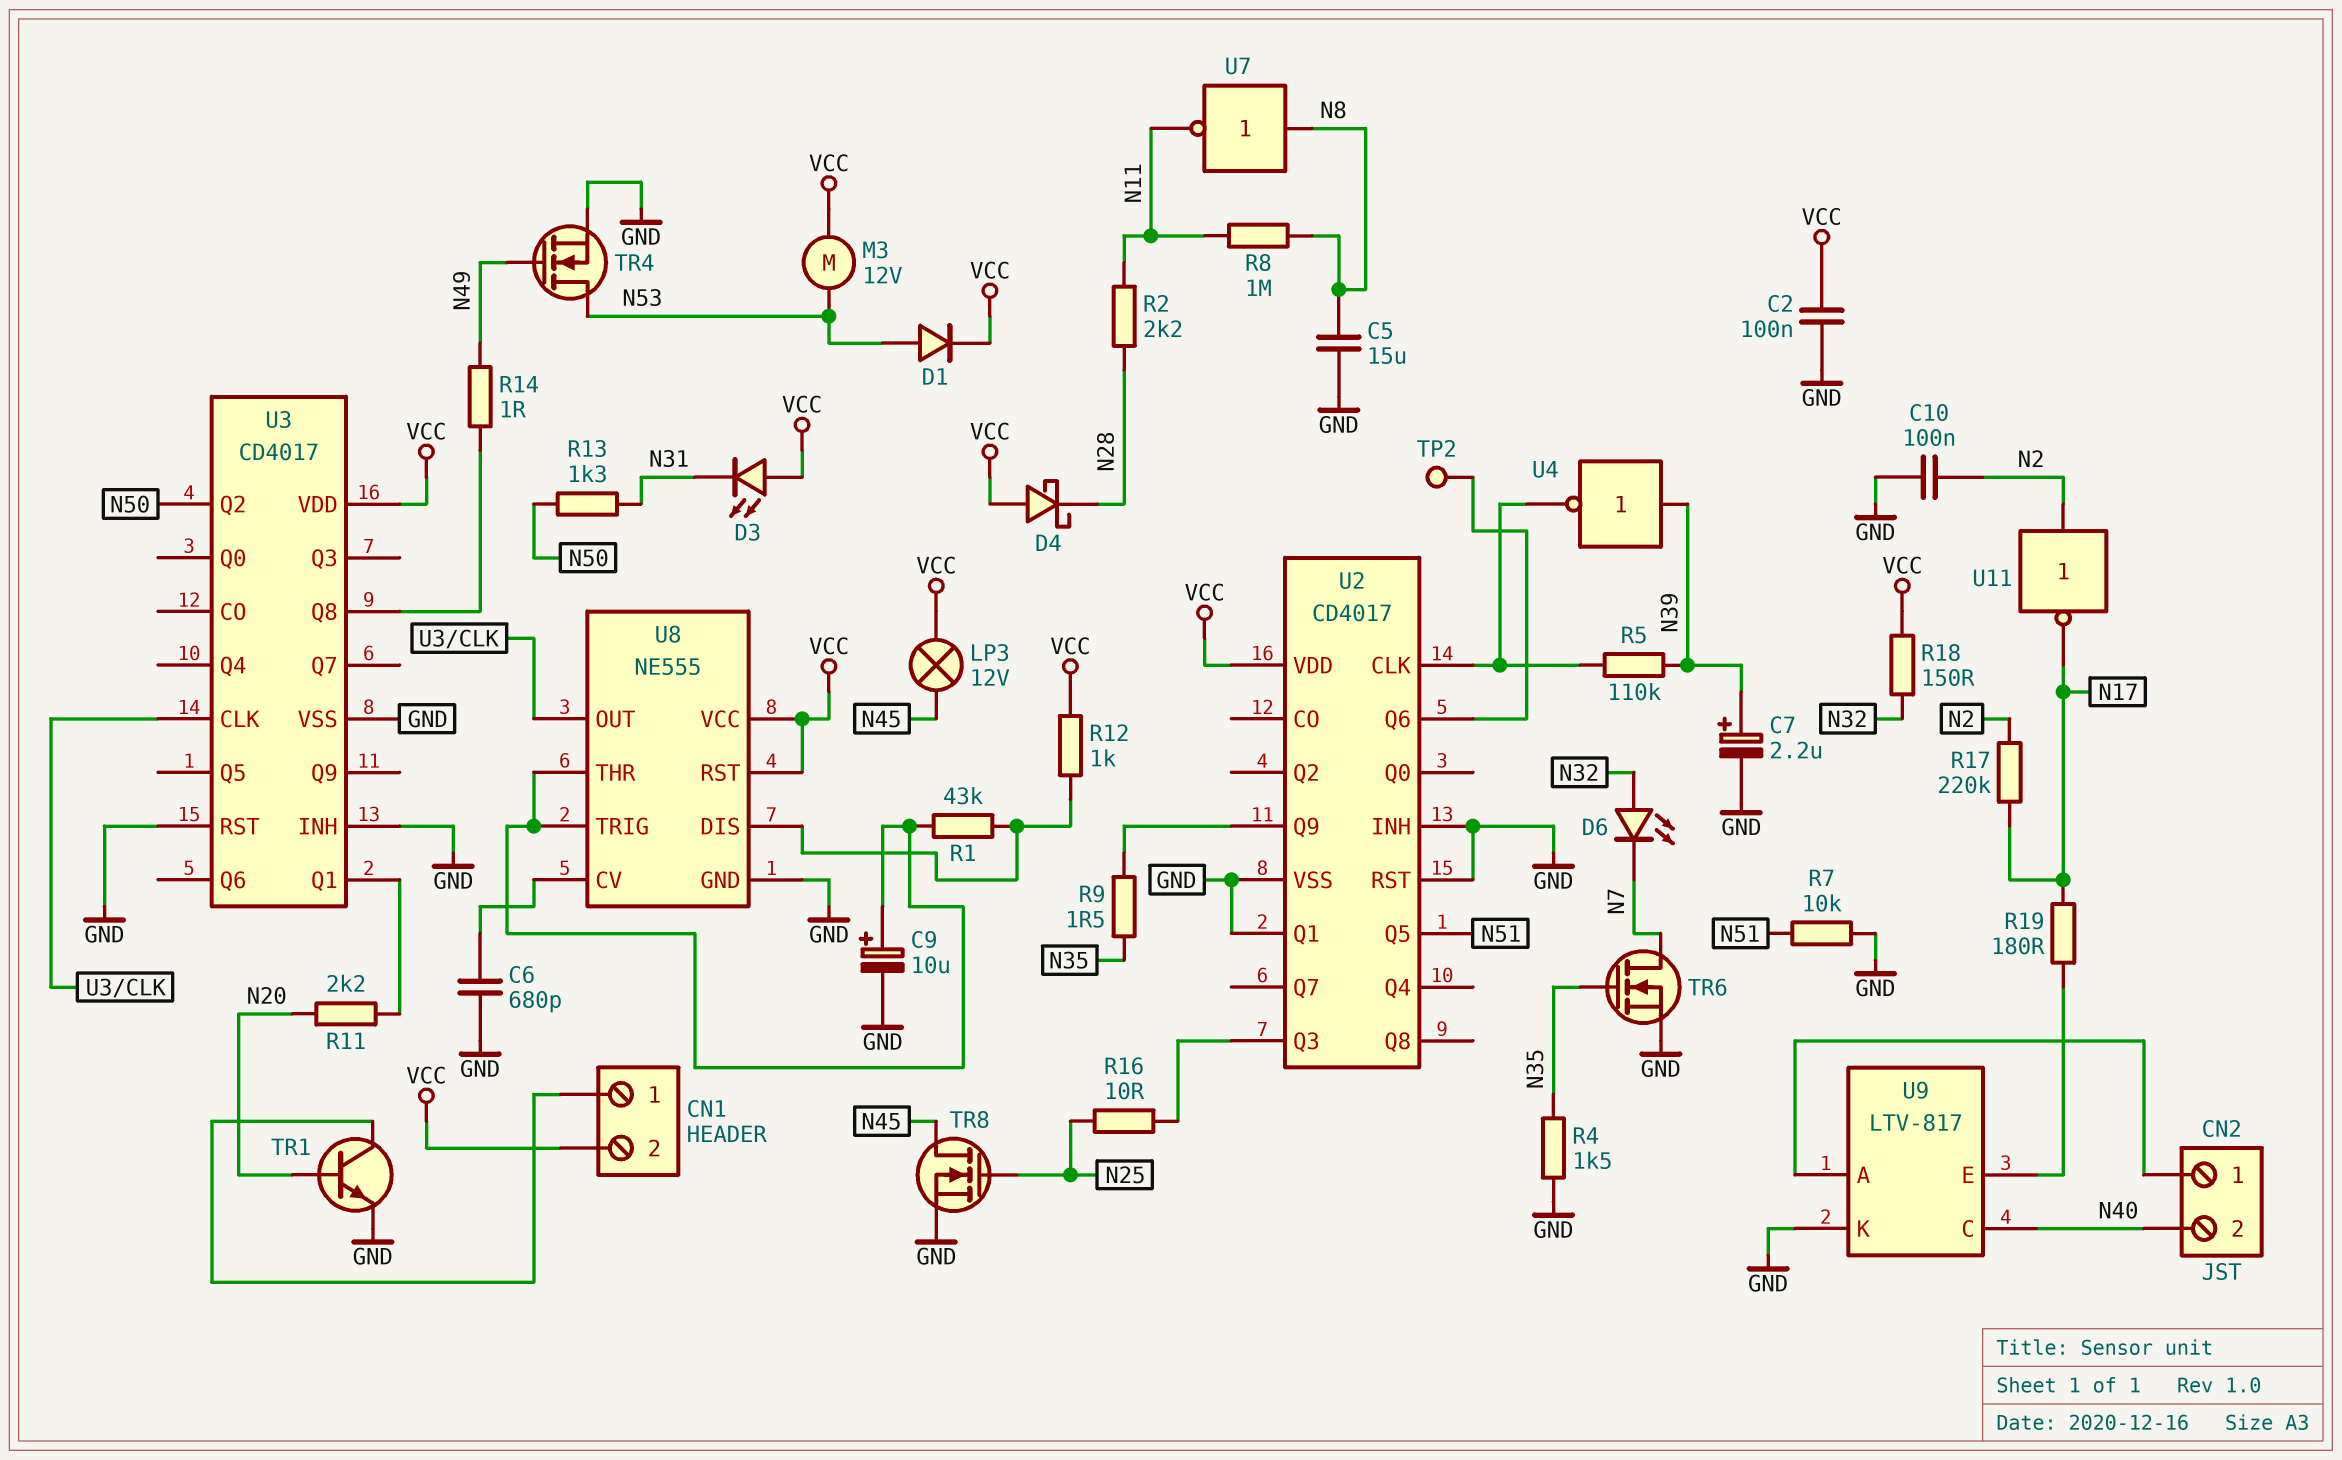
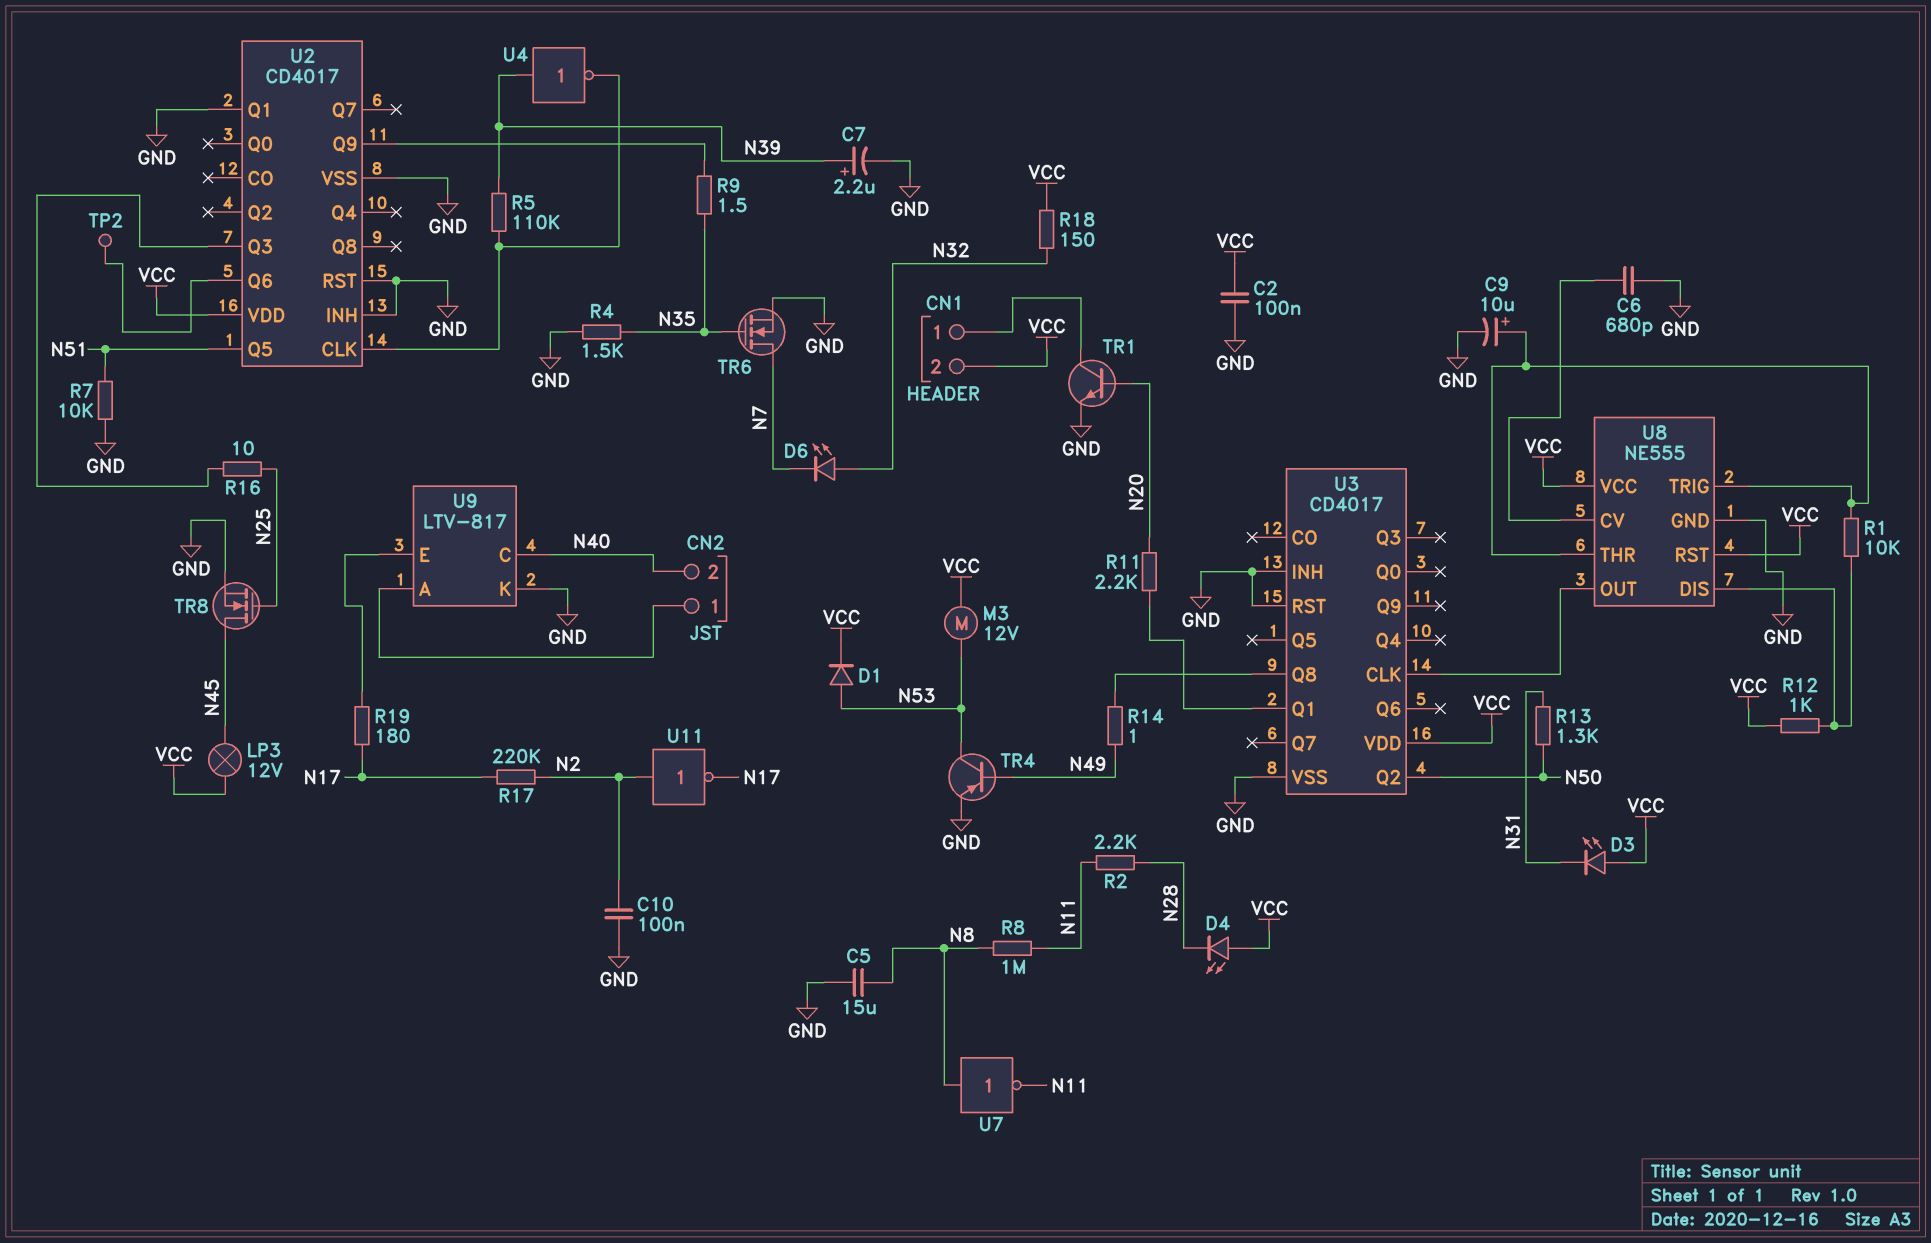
D4: schottky (A VCC, K N28) -> LED (A VCC, K N28)
R1: 43k (U8/DIS, U8/THR) -> 10k (U8/DIS, U8/THR)
TR4: NMOS (G N49, D N53, S GND) -> PNP (B N49, C N53, E GND)

